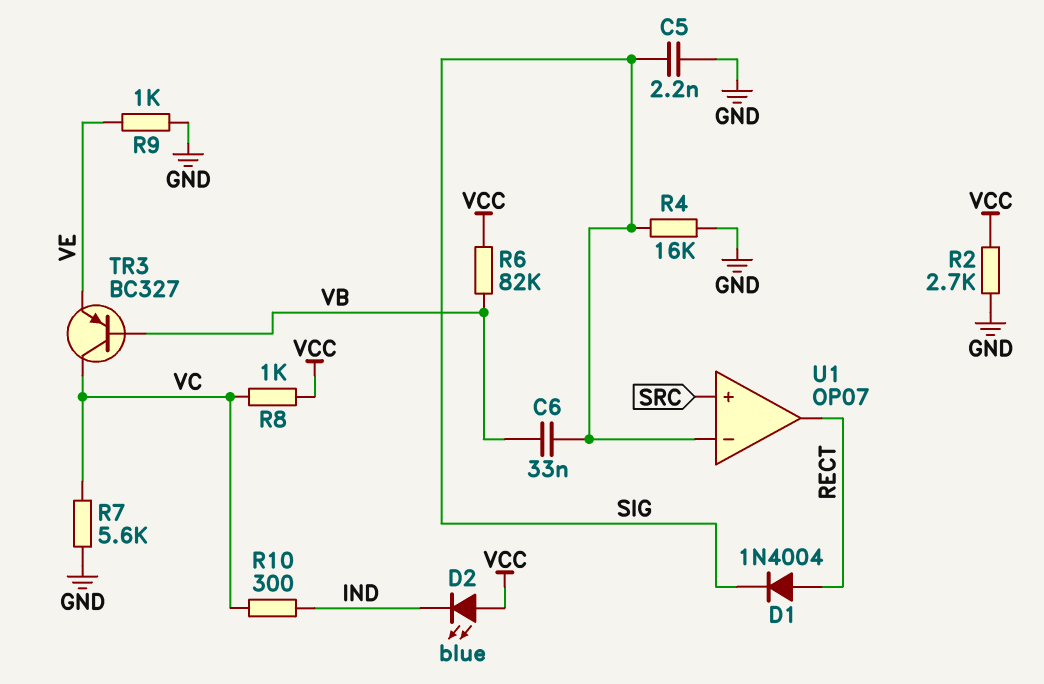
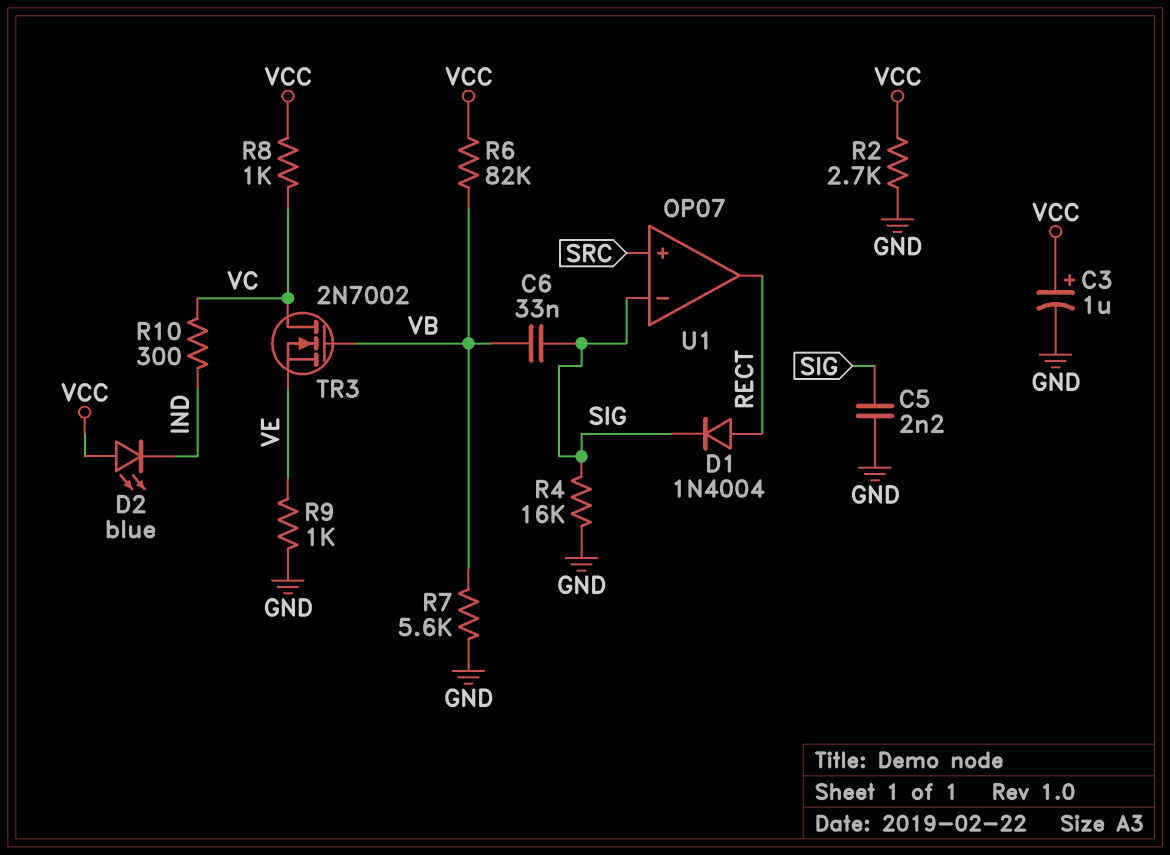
C3: none -> 1uF (plus VCC, minus GND)
R7: 5.6k (GND, VC) -> 5.6k (GND, VB)
TR3: PNP BC327 (B VB, C VC, E VE) -> NMOS 2N7002 (G VB, D VC, S VE)

